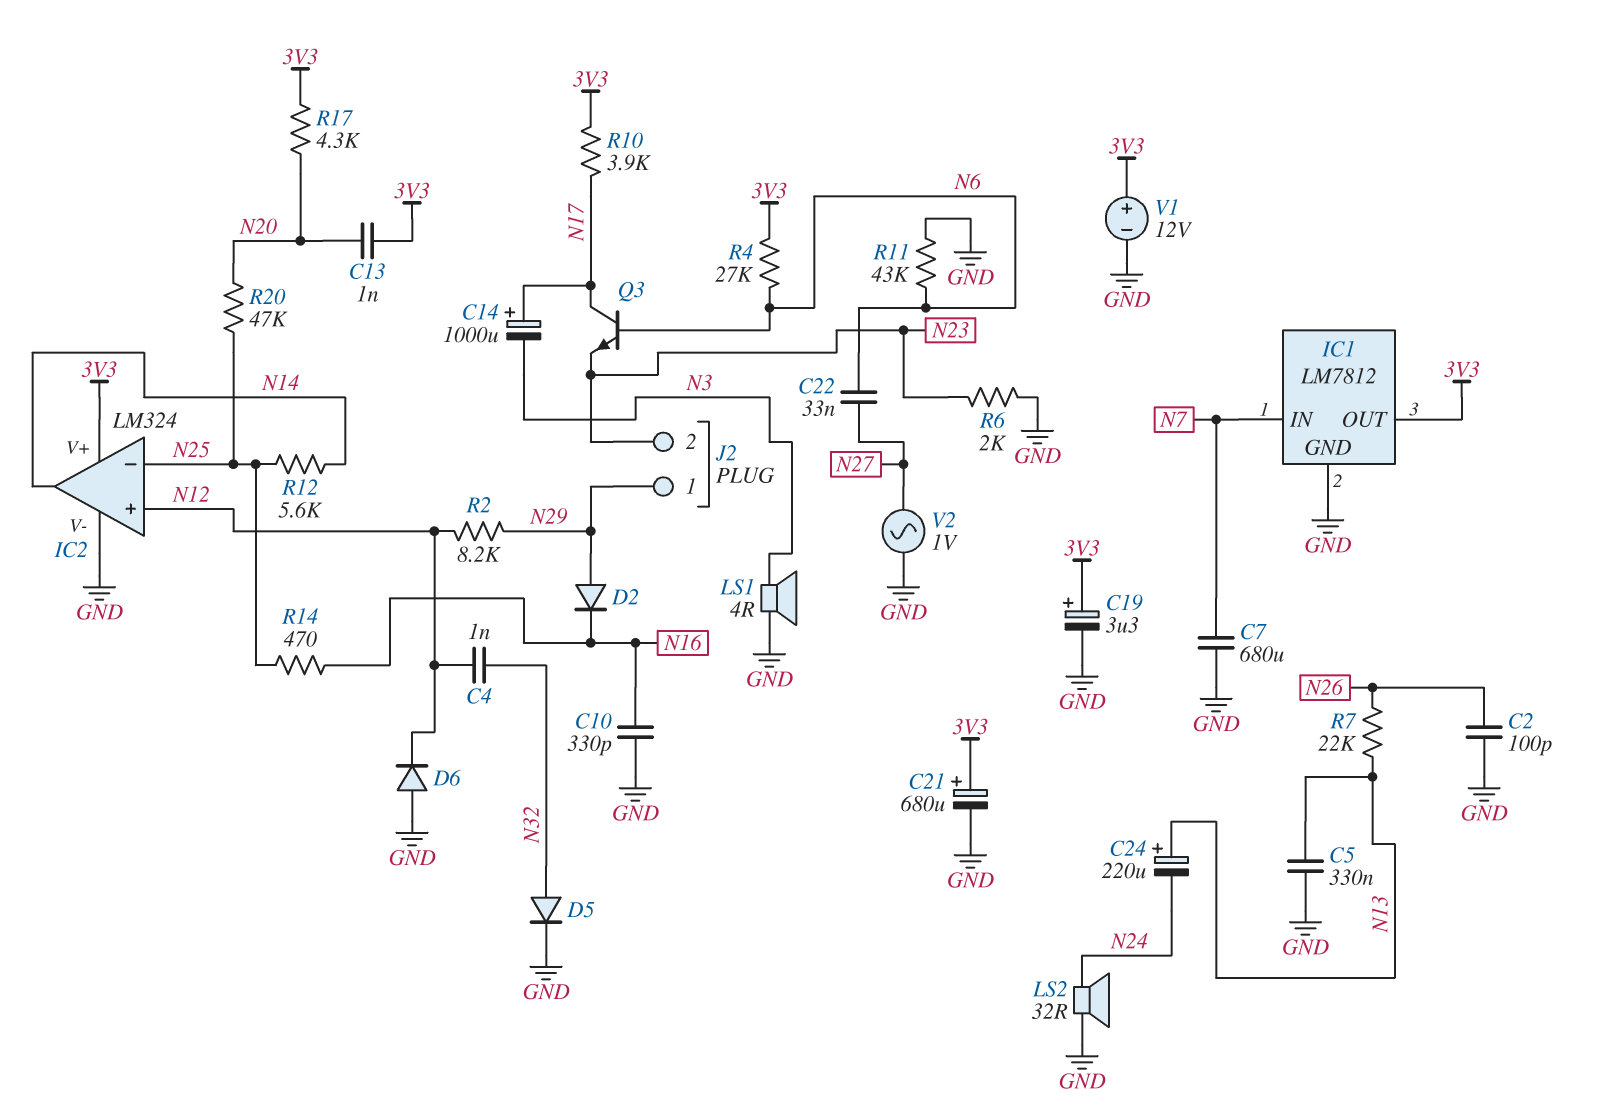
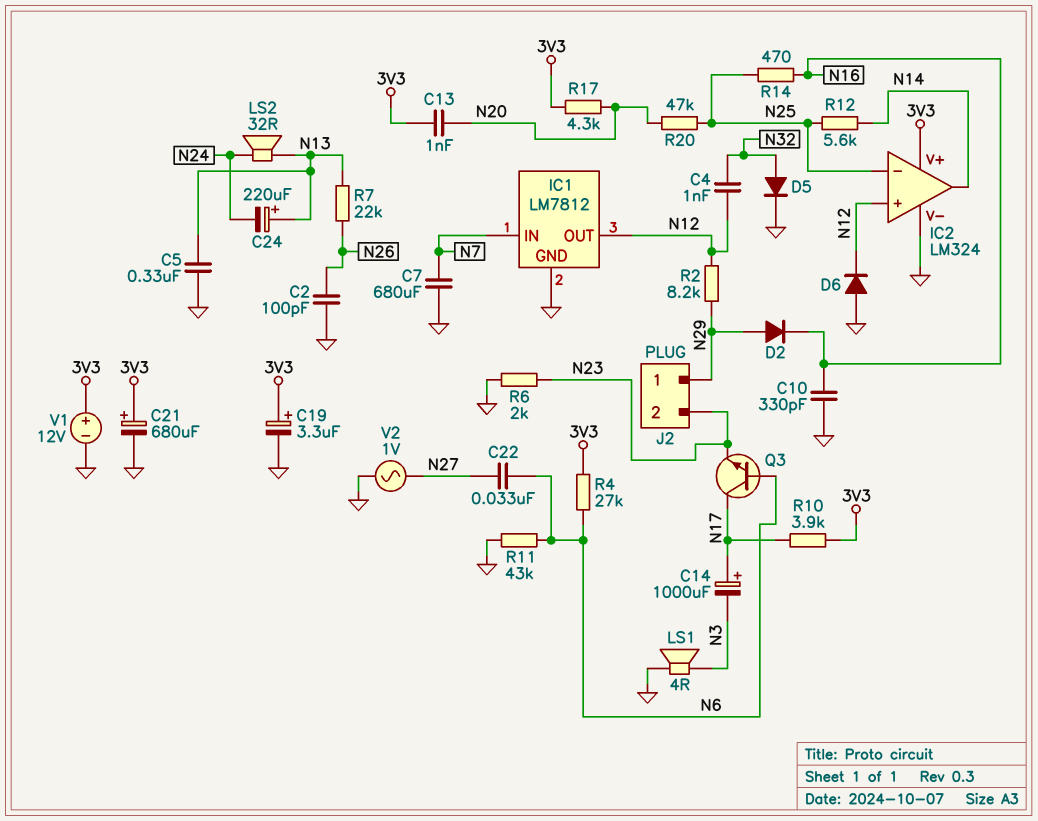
IC1 pin OUT: 3V3 -> N12
LS2: speaker 32R (GND, N24) -> speaker 32R (N13, N24)

